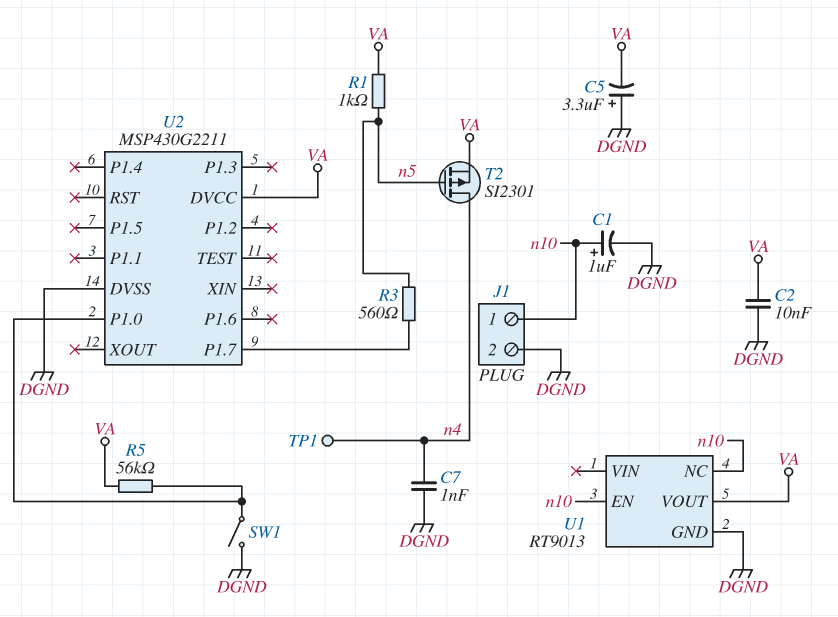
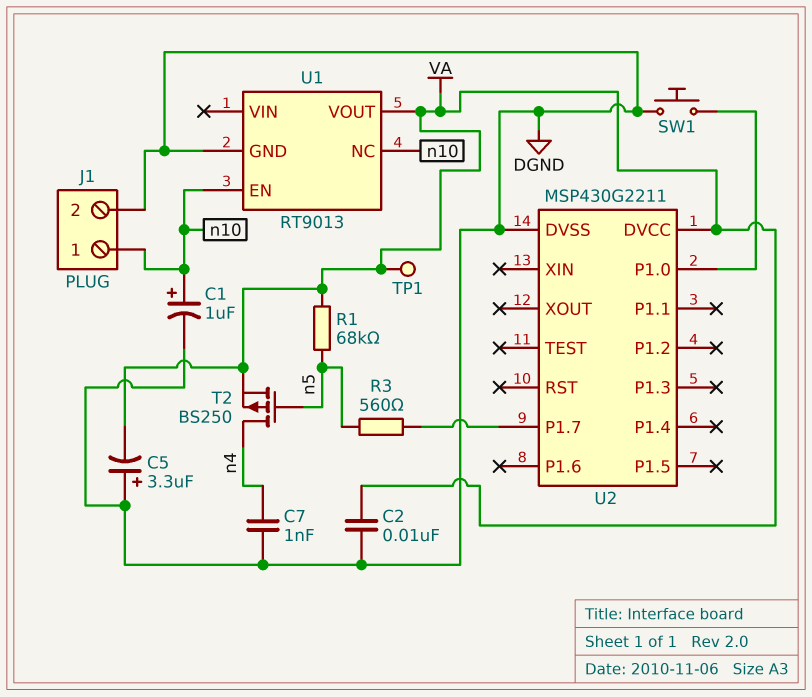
R1: 1k (VA, n5) -> 68k (VA, n5)
R5: 56k (U2/P1.0, VA) -> none
SW1: switch (DGND, U2/P1.0) -> button (DGND, U2/P1.0)
T2: PMOS SI2301 (G n5, D n4, S VA) -> PMOS BS250 (G n5, D n4, S VA)
TP1: test point (n4) -> test point (VA)

